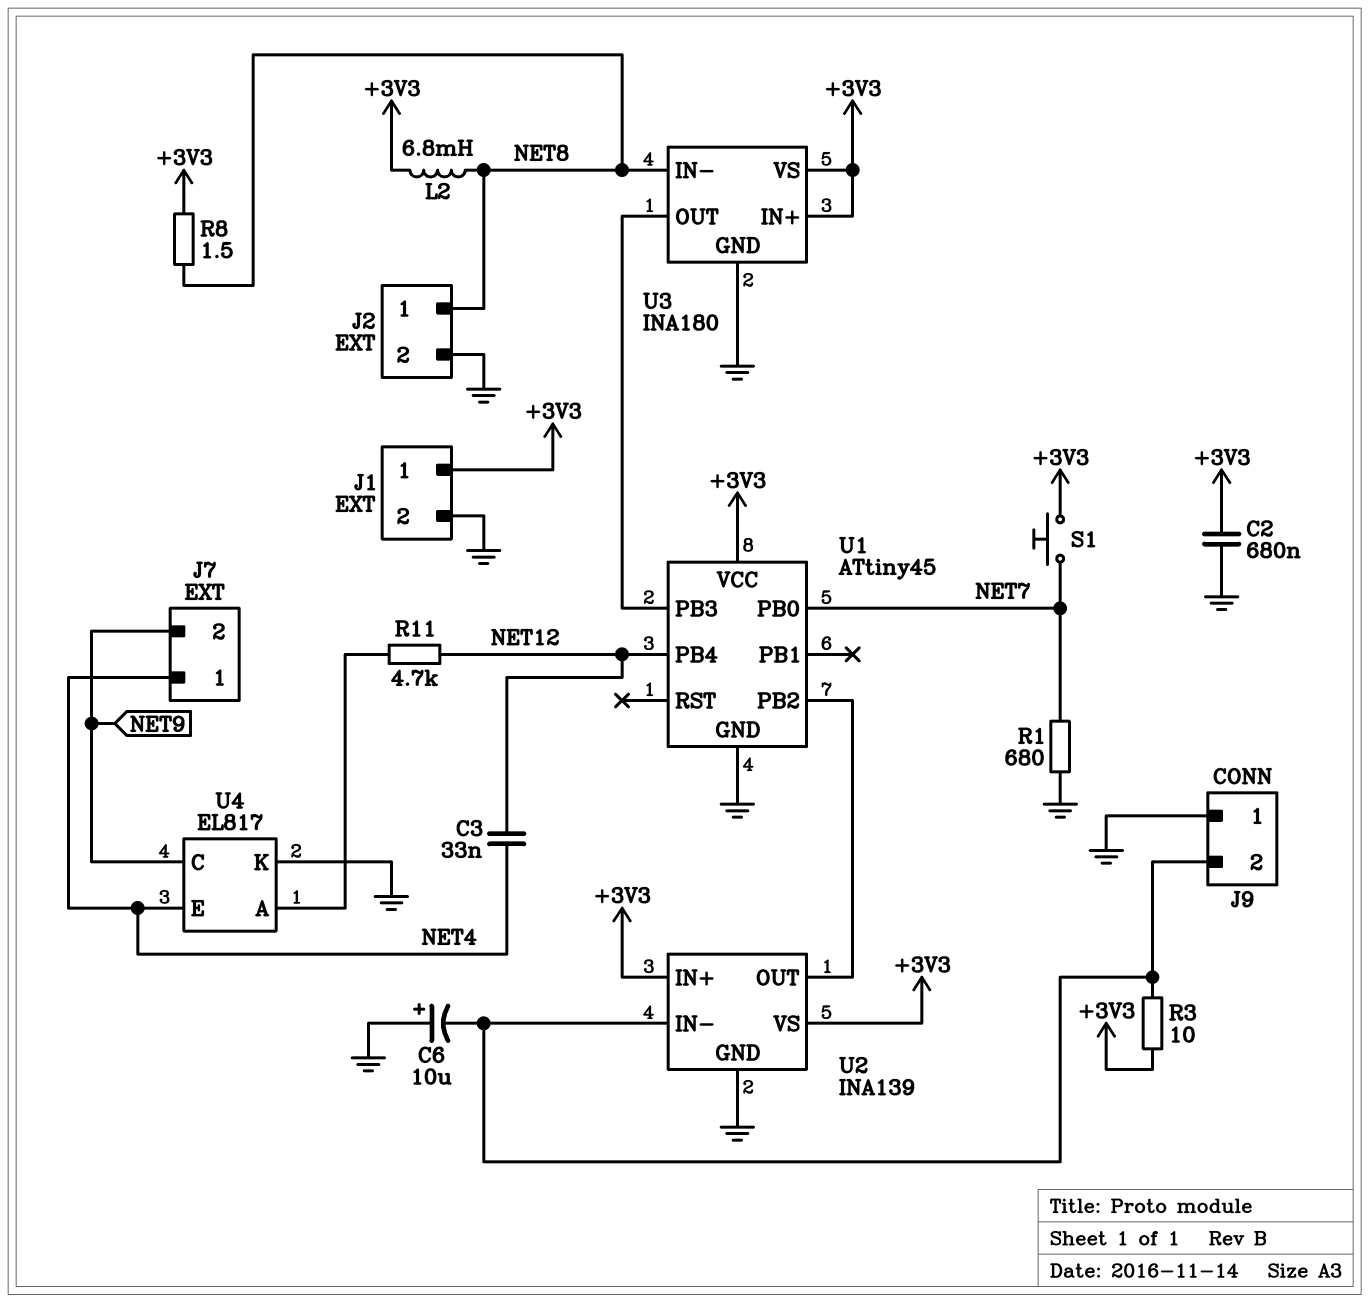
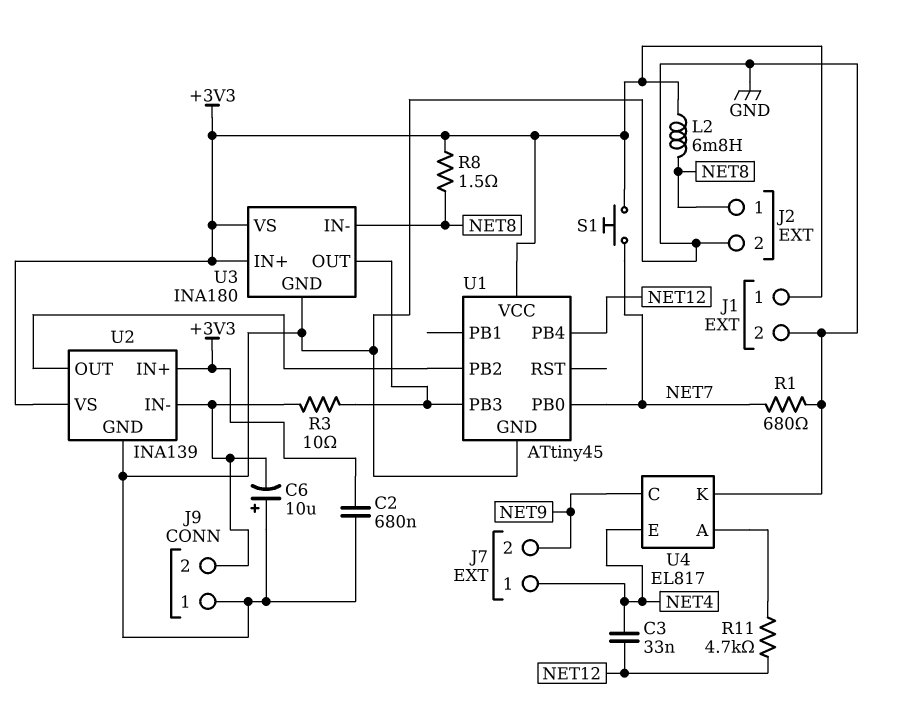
R3: 10 (+3V3, J9/2) -> 10 (J9/2, U1/PB3)

